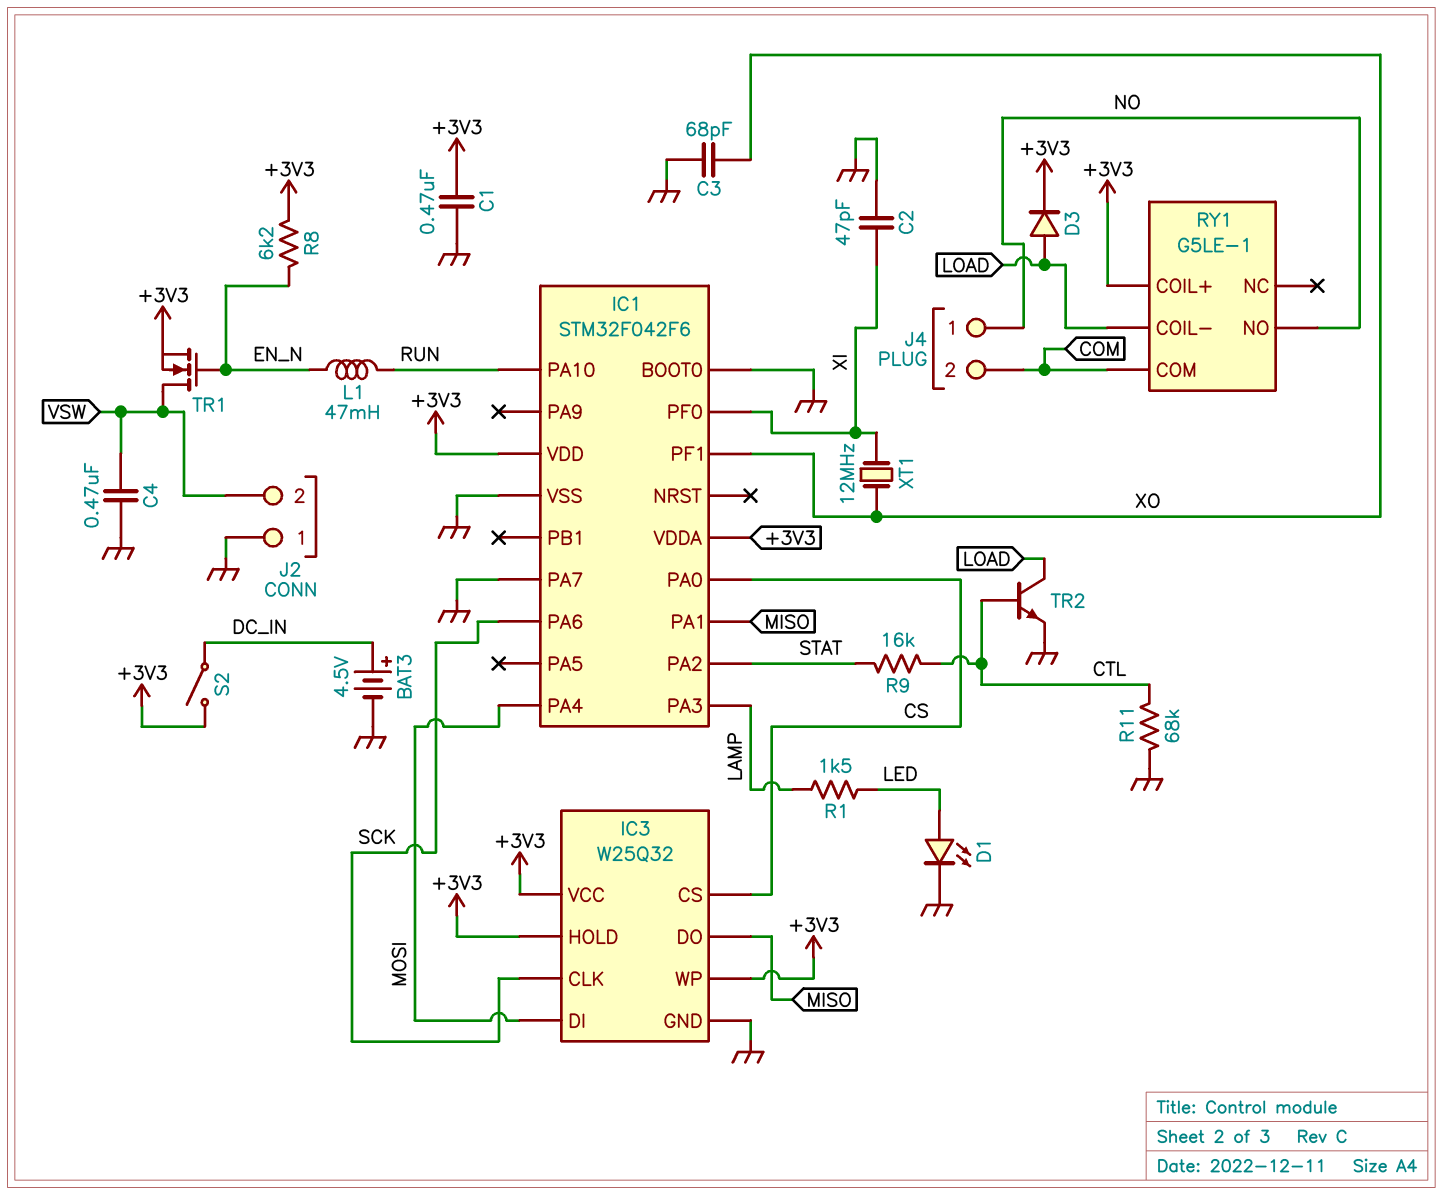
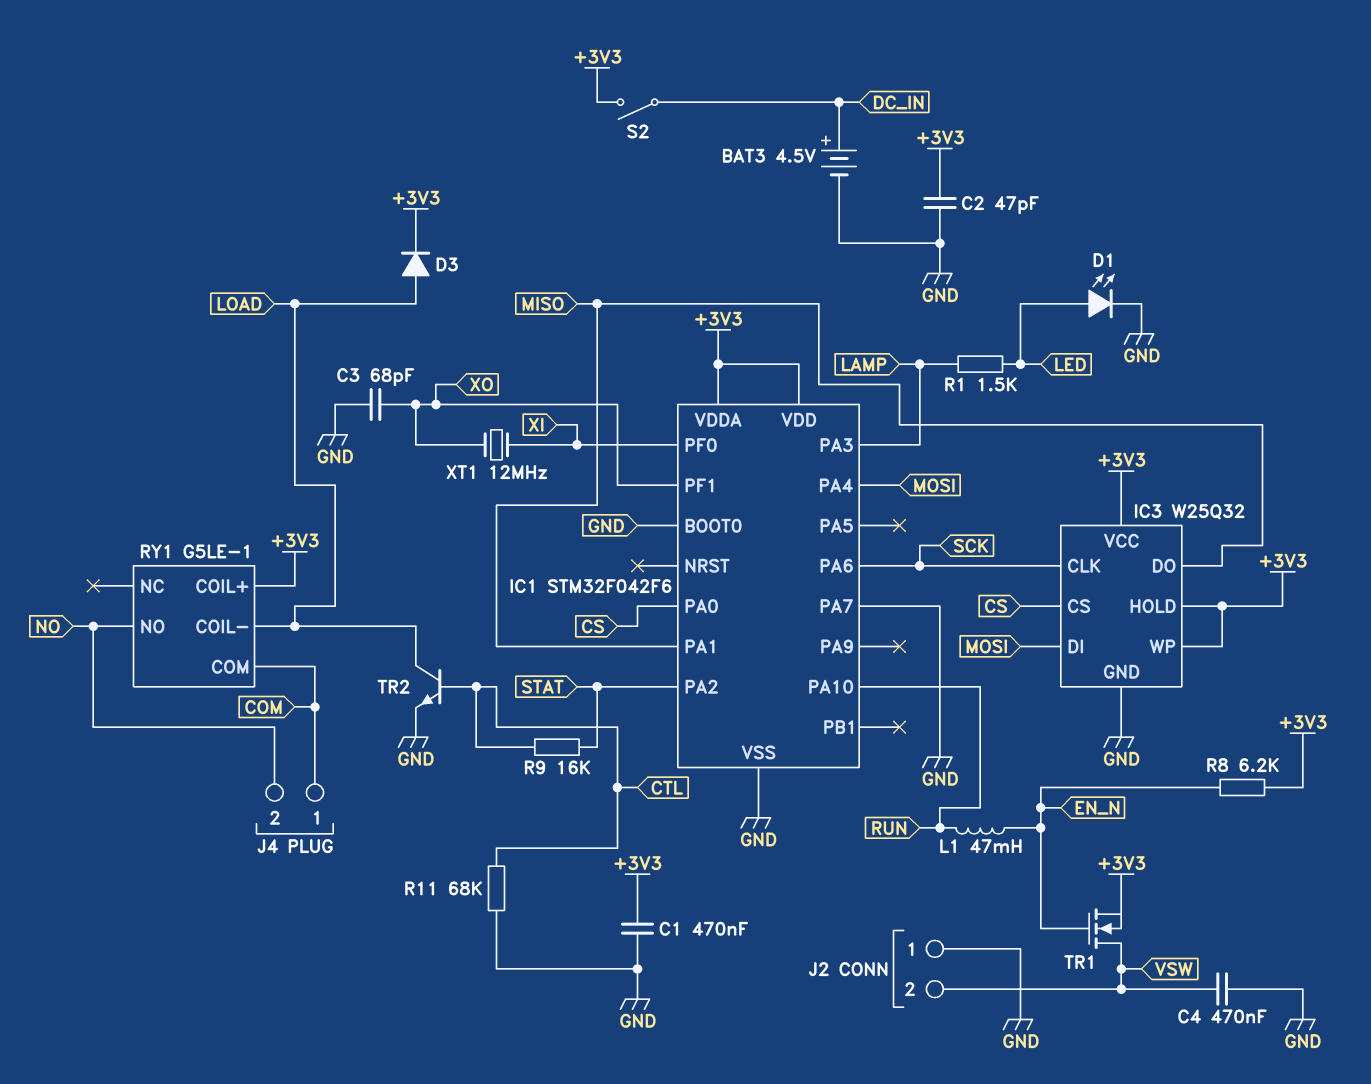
C2: 47pF (GND, XI) -> 47pF (+3V3, GND)
J4 pin 1: NO -> COM
J4 pin 2: COM -> NO

